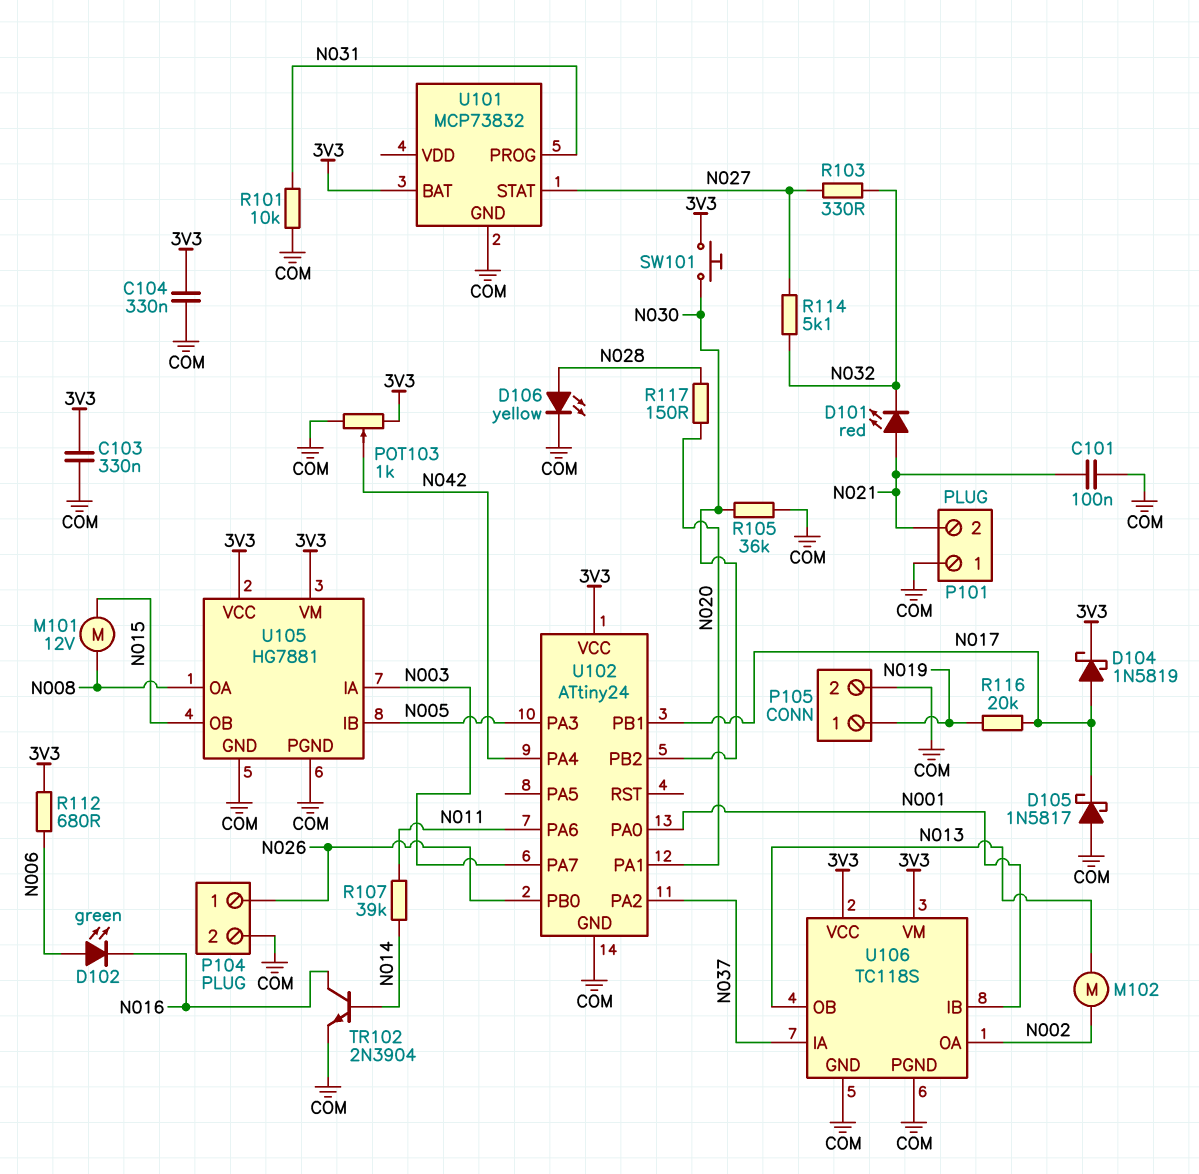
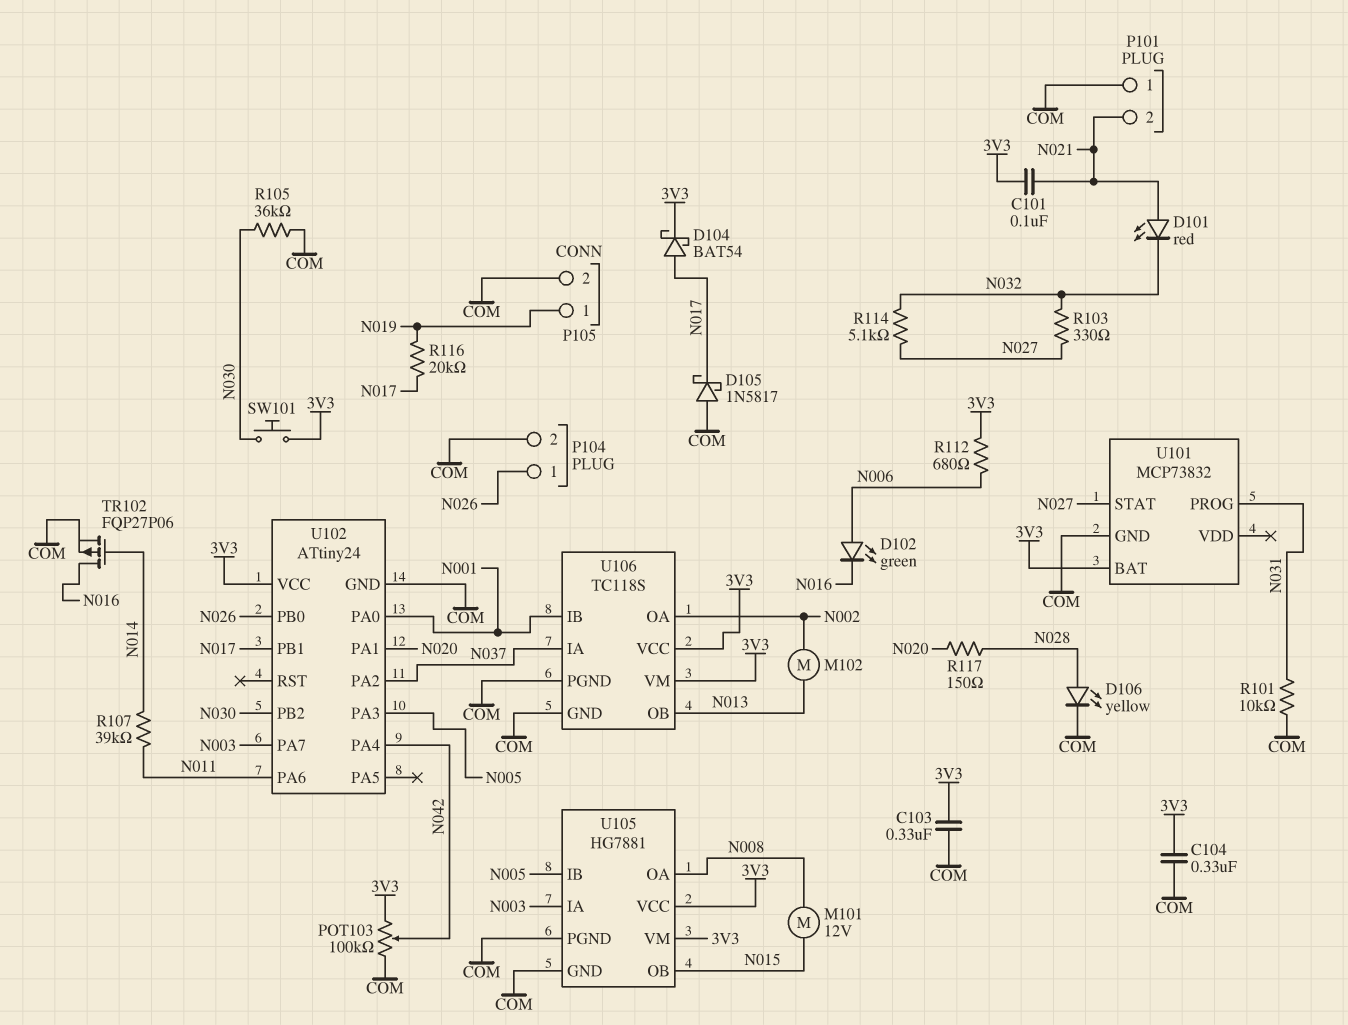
C101: 100nF (COM, N021) -> 100nF (3V3, N021)
D104: schottky 1N5819 (A N017, K 3V3) -> schottky BAT54 (A N017, K 3V3)
POT103: 1k (3V3, COM, wiper N042) -> 100k (3V3, COM, wiper N042)
TR102: NPN 2N3904 (B N014, C N016, E COM) -> PMOS FQP27P06 (G N014, D N016, S COM)

